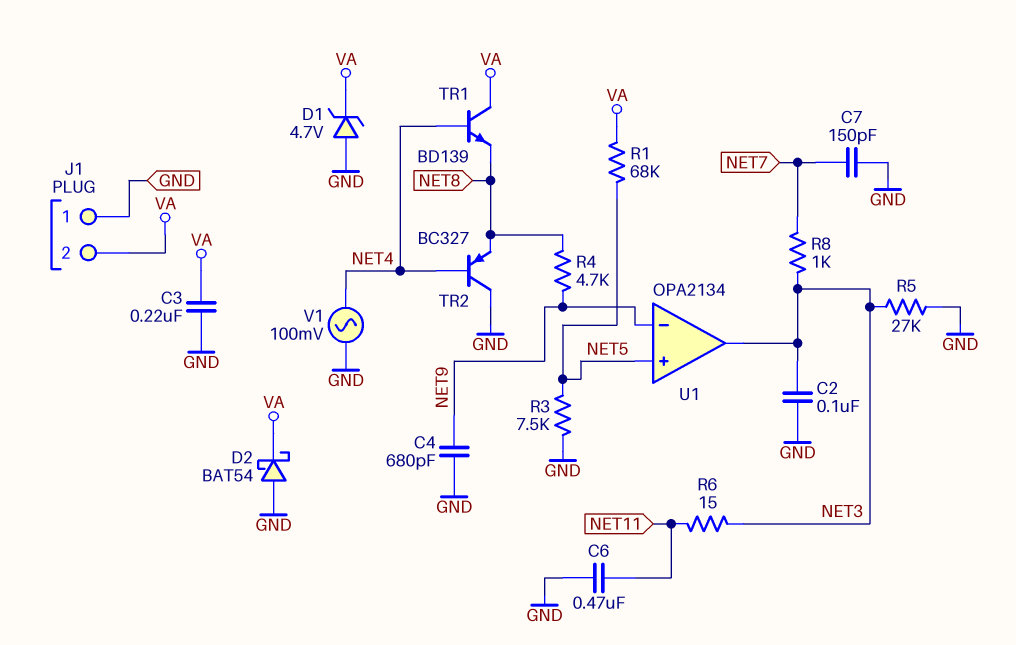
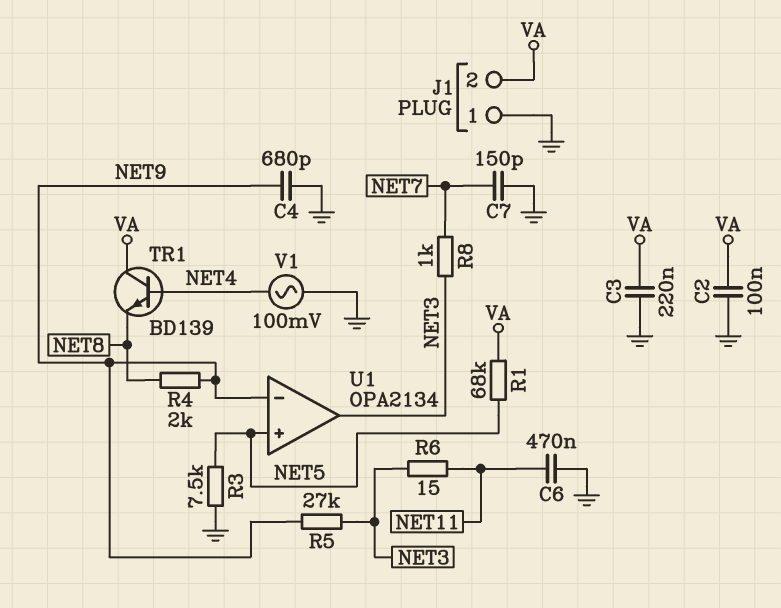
C2: 100nF (GND, NET3) -> 100nF (GND, VA)
D1: zener 4.7V (A GND, K VA) -> none
D2: schottky BAT54 (A GND, K VA) -> none
R4: 4.7k (NET8, NET9) -> 2k (NET8, NET9)
R5: 27k (GND, NET3) -> 27k (NET3, NET9)
TR2: PNP BC327 (B NET4, C GND, E NET8) -> none

